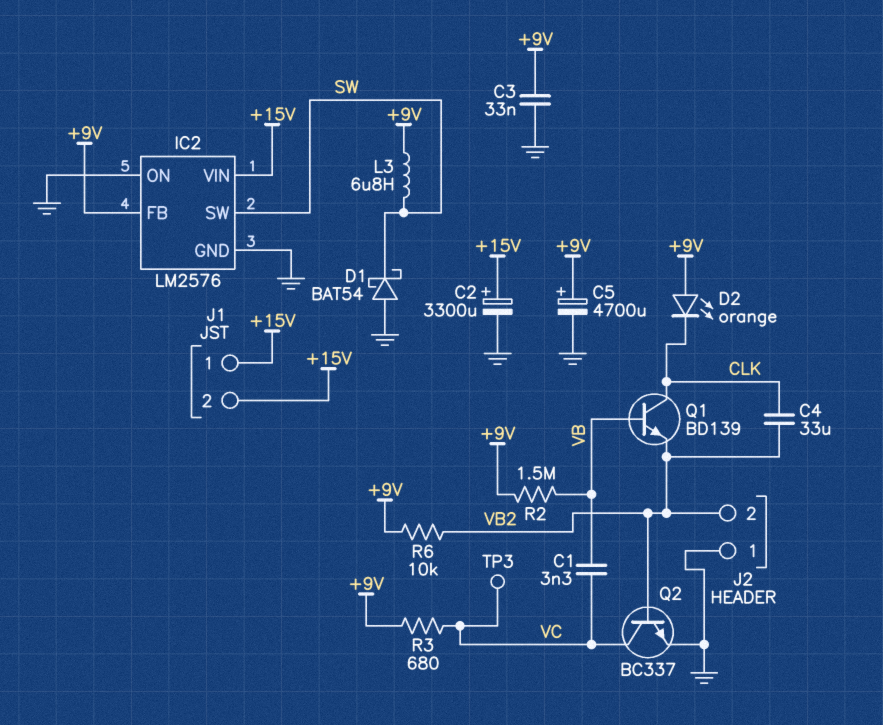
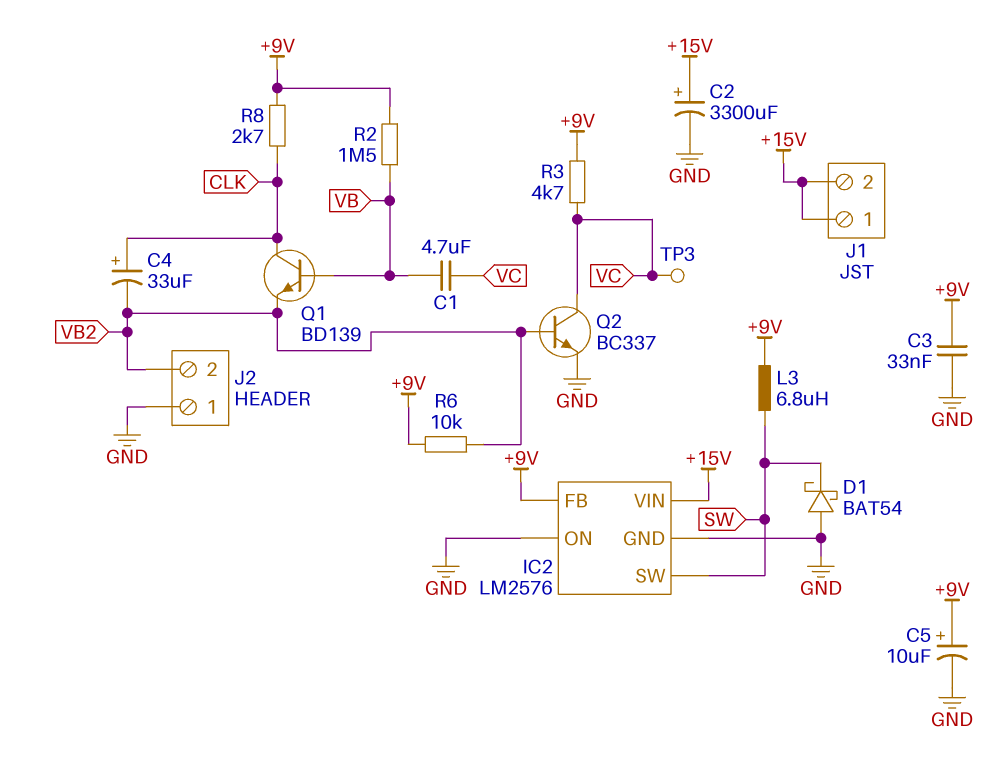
C1: 3.3nF (VB, VC) -> 4.7uF (VB, VC)
C4: 33uF (CLK, VB2) -> 33uF (plus CLK, minus VB2)
C5: 4700uF (plus +9V, minus GND) -> 10uF (plus +9V, minus GND)
D2: LED orange (A +9V, K CLK) -> none
R3: 680 (+9V, VC) -> 4.7k (+9V, VC)
R8: none -> 2.7k (+9V, CLK)

